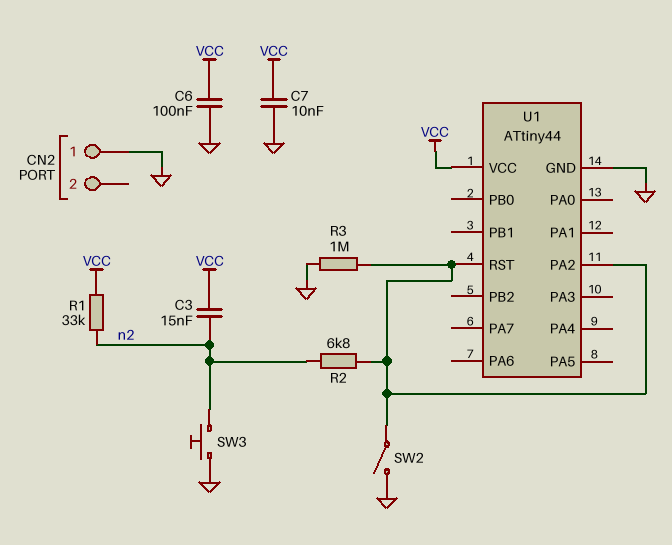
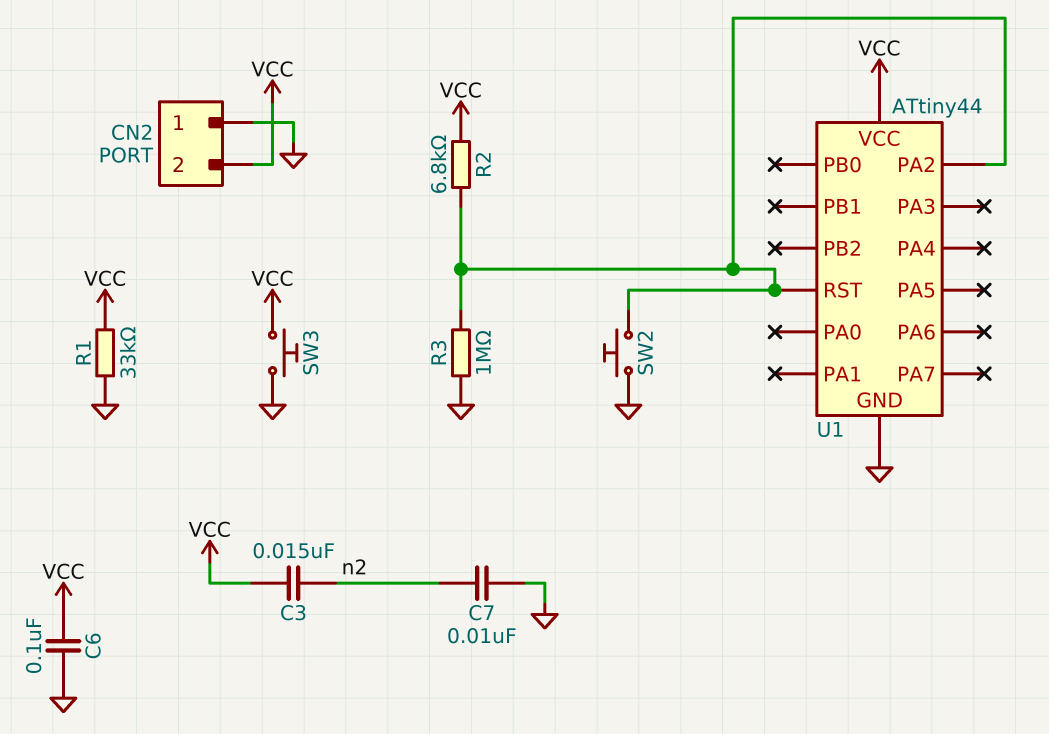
C7: 10nF (GND, VCC) -> 10nF (GND, n2)
CN2 pin 2: none -> VCC
R1: 33k (VCC, n2) -> 33k (GND, VCC)
R2: 6.8k (U1/PA2, n2) -> 6.8k (U1/PA2, VCC)
SW2: switch (GND, U1/PA2) -> button (GND, U1/PA2)
SW3: button (GND, n2) -> button (GND, VCC)

